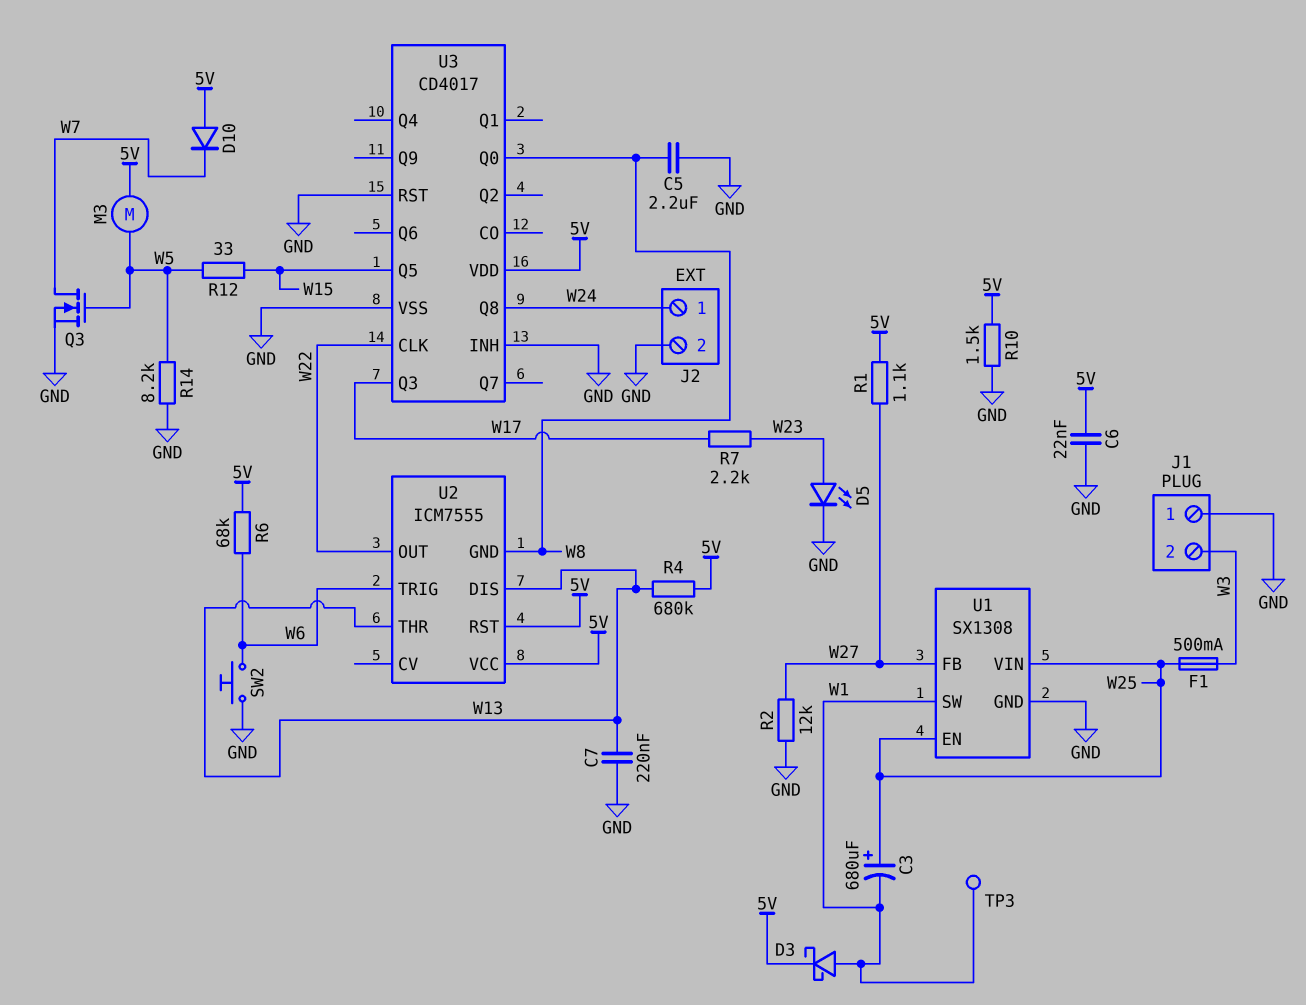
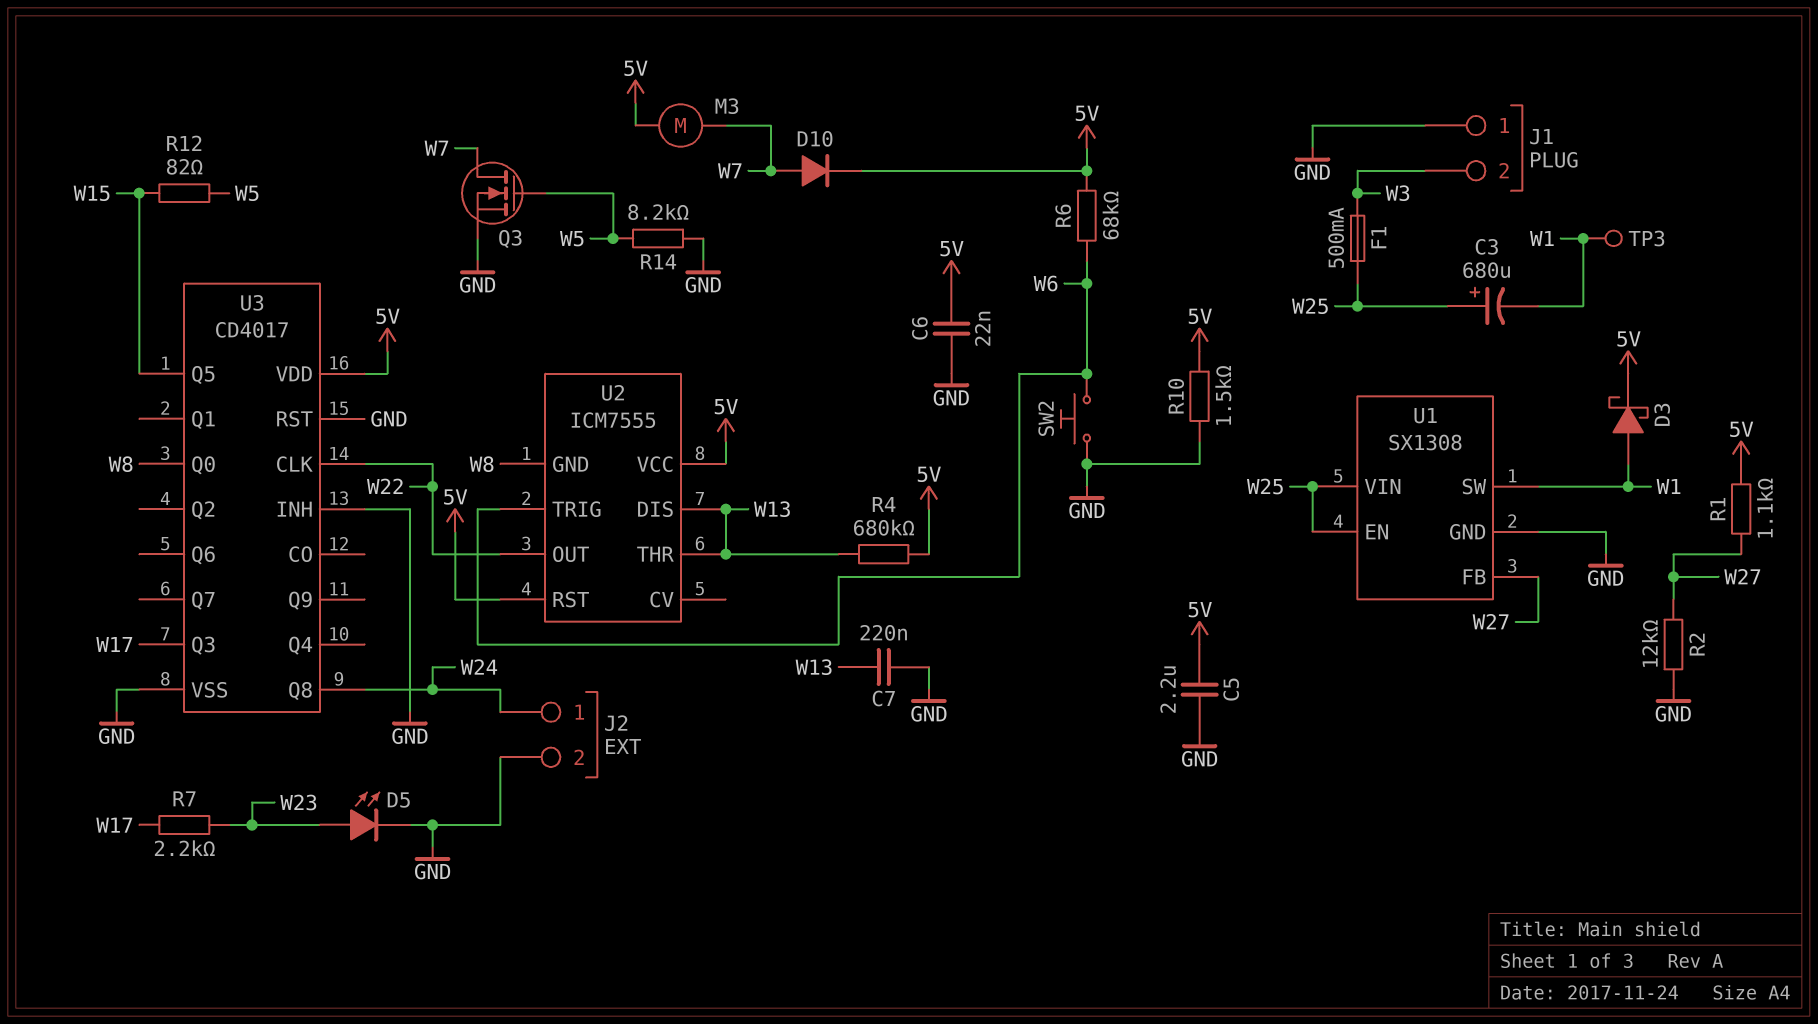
C5: 2.2uF (GND, W8) -> 2.2uF (5V, GND)
D10: diode (A 5V, K W7) -> diode (A W7, K 5V)
M3: motor (5V, W5) -> motor (5V, W7)
R12: 33 (W5, W15) -> 82 (W5, W15)

